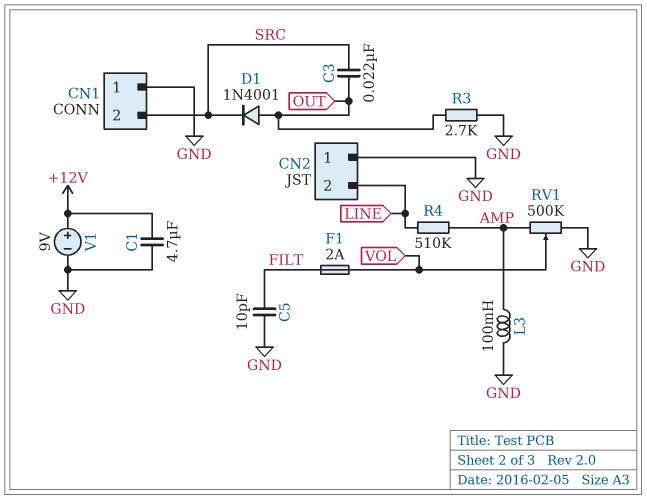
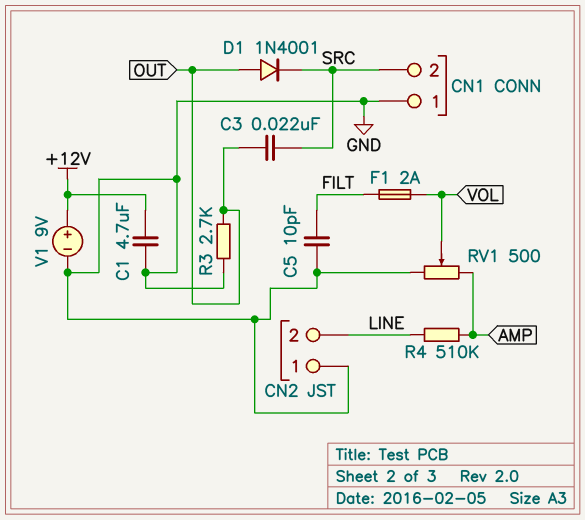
L3: 100mH (AMP, GND) -> none
RV1: 500k (AMP, GND, wiper VOL) -> 500 (AMP, GND, wiper VOL)

